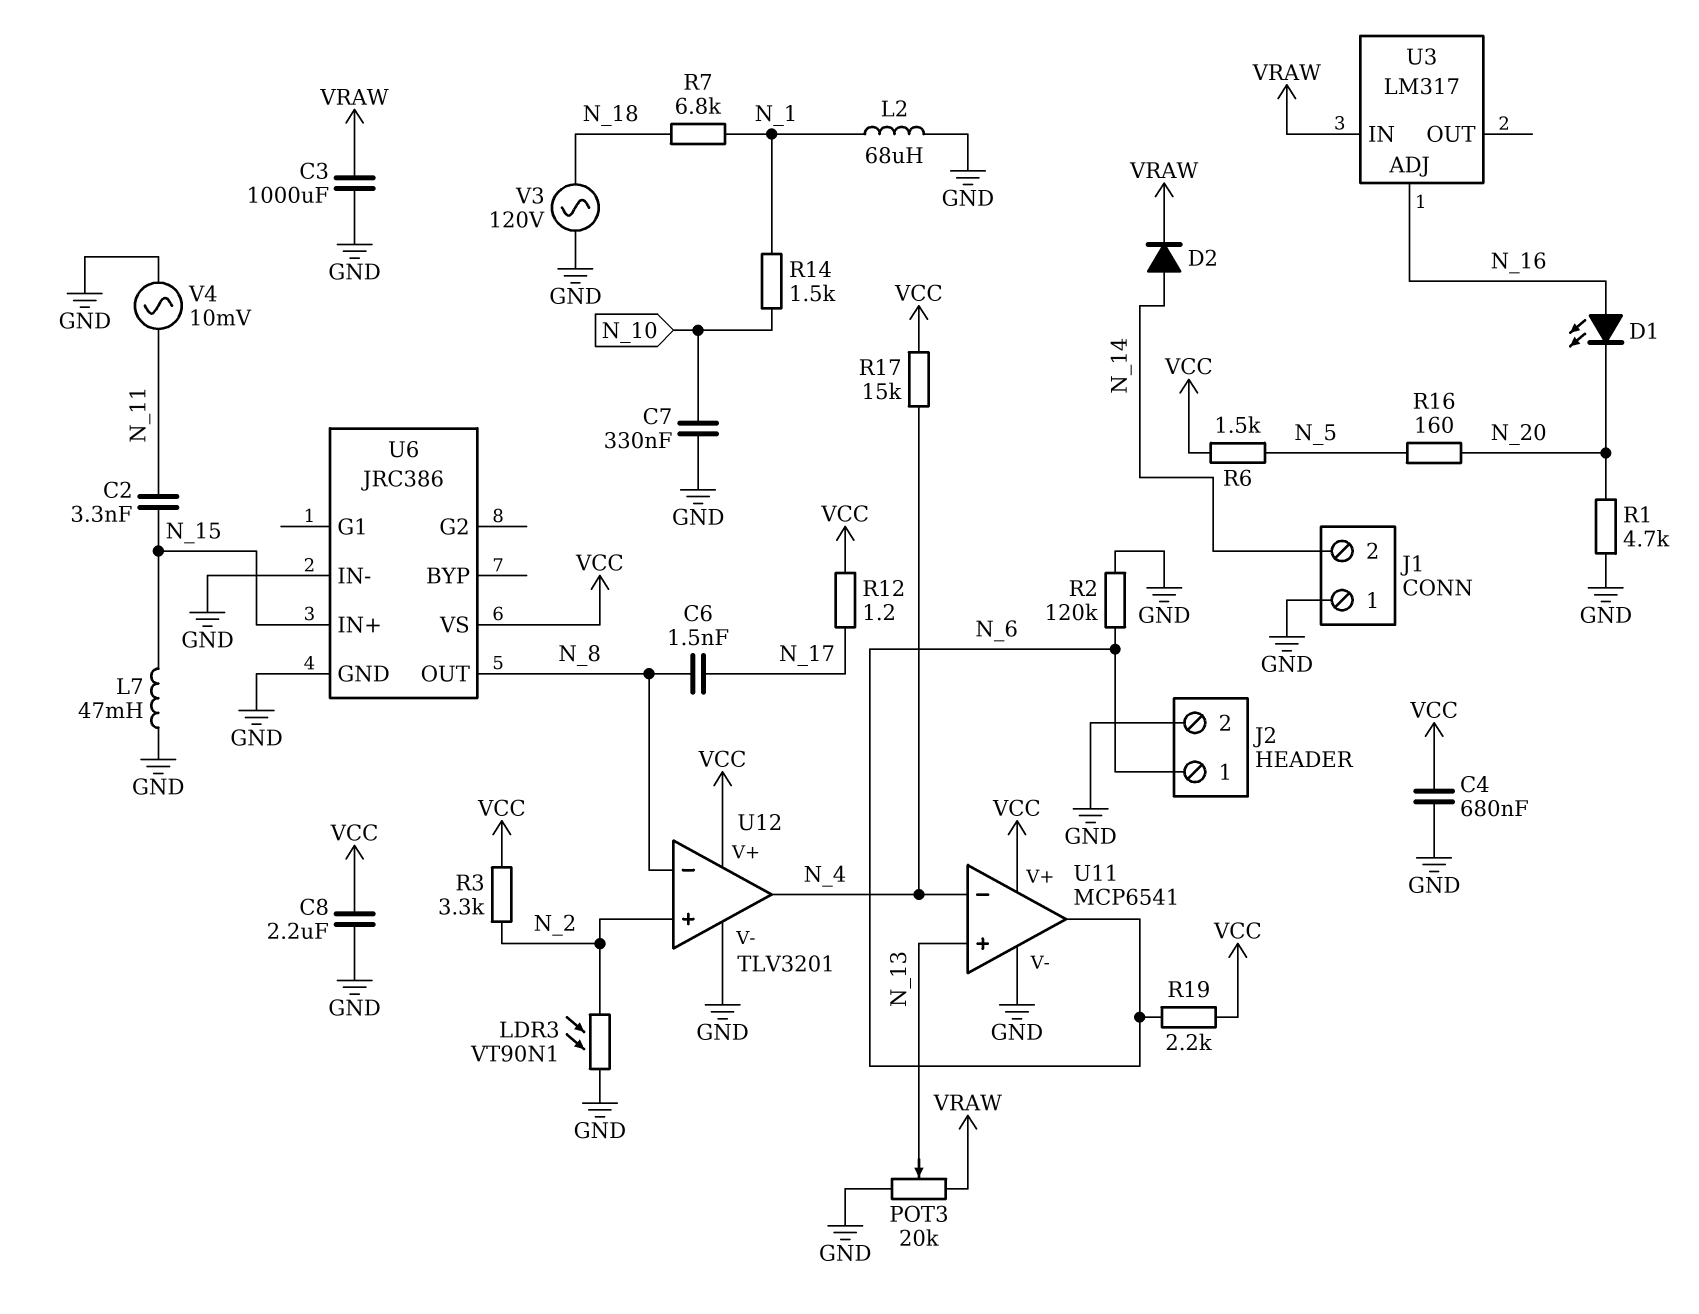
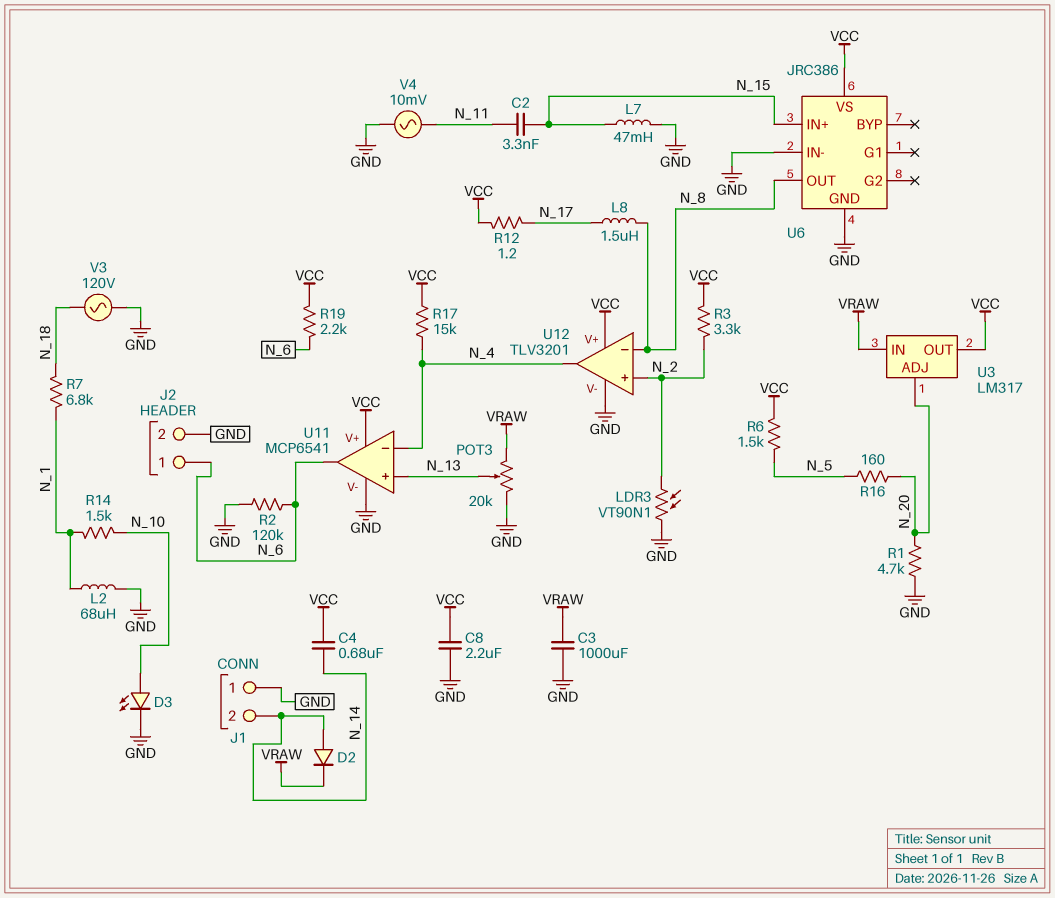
C4: 680nF (GND, VCC) -> 680nF (N_14, VCC)
C6: 1.5nF (N_8, N_17) -> none
C7: 330nF (GND, N_10) -> none
D1: LED (A N_16, K N_20) -> none
D3: none -> LED (A N_10, K GND)
L8: none -> 1.5uH (N_8, N_17)
U3 pin ADJ: N_16 -> N_20
U3 pin OUT: none -> VCC

